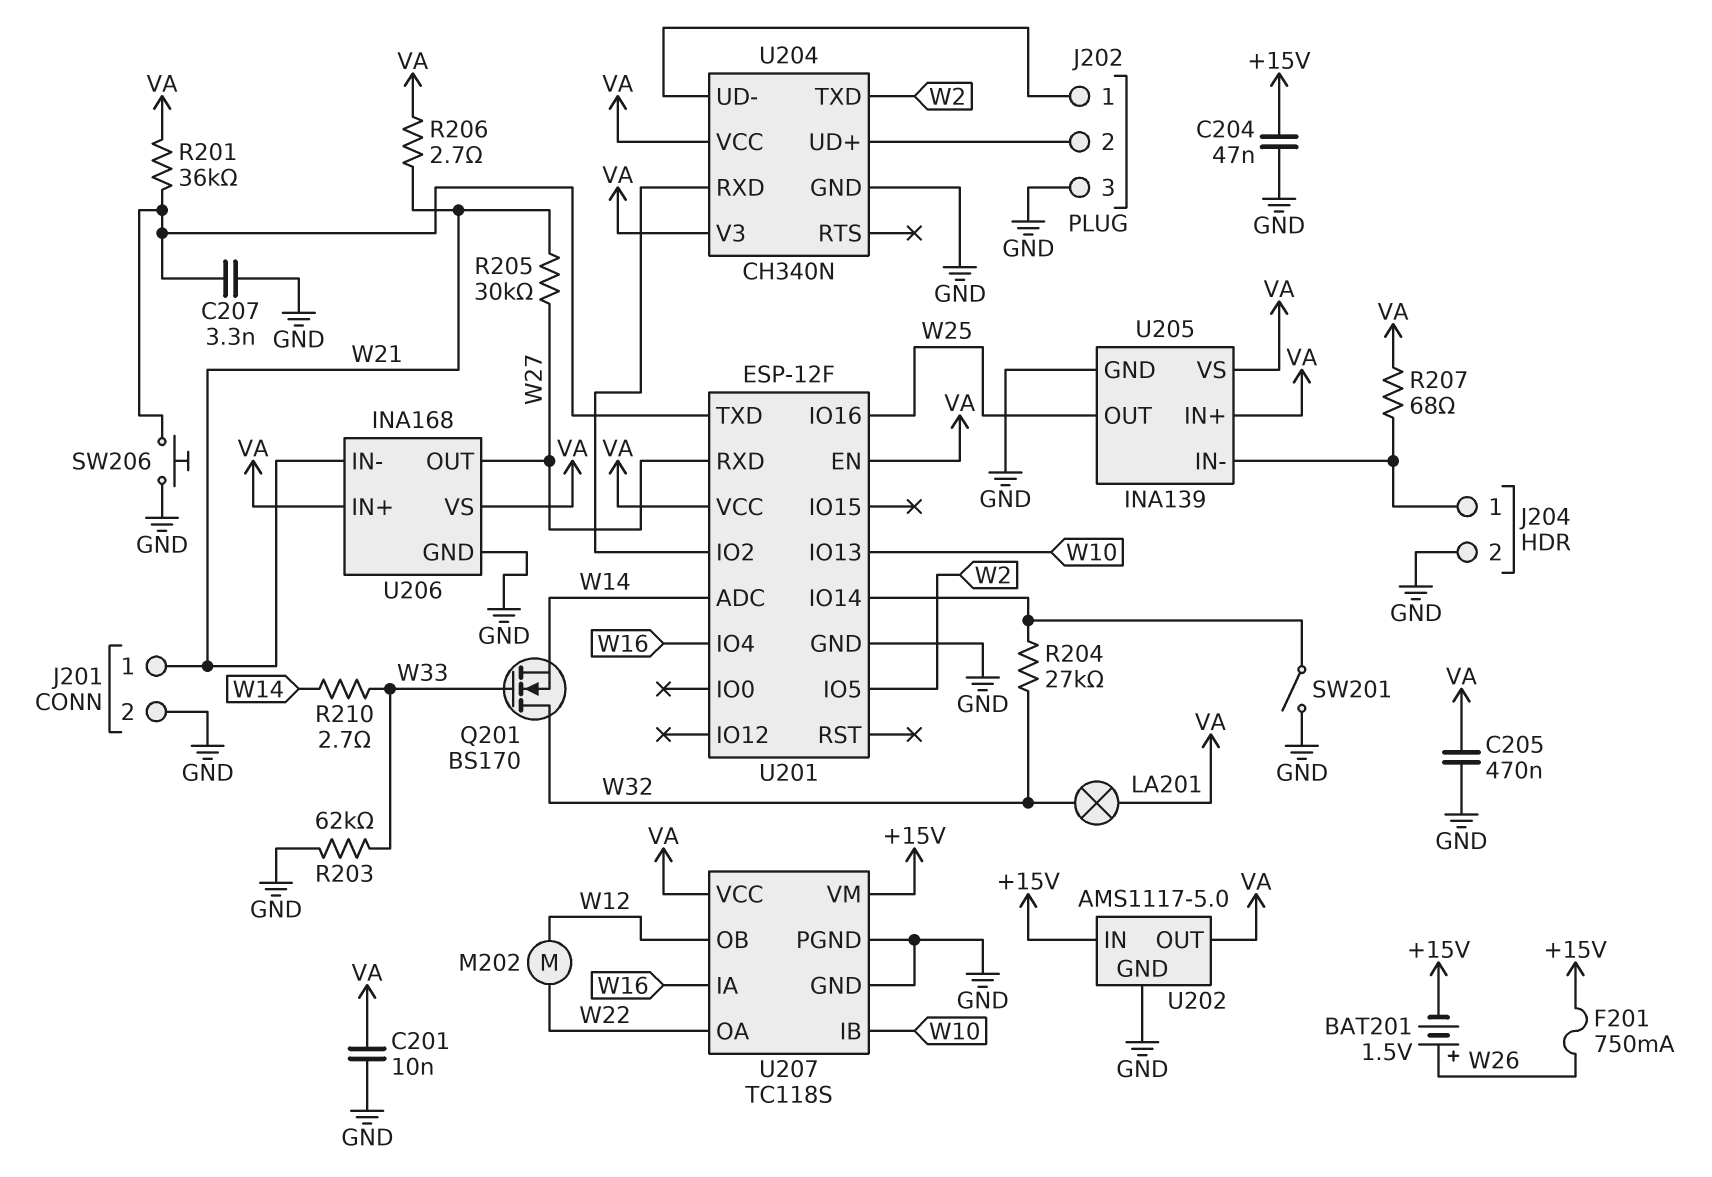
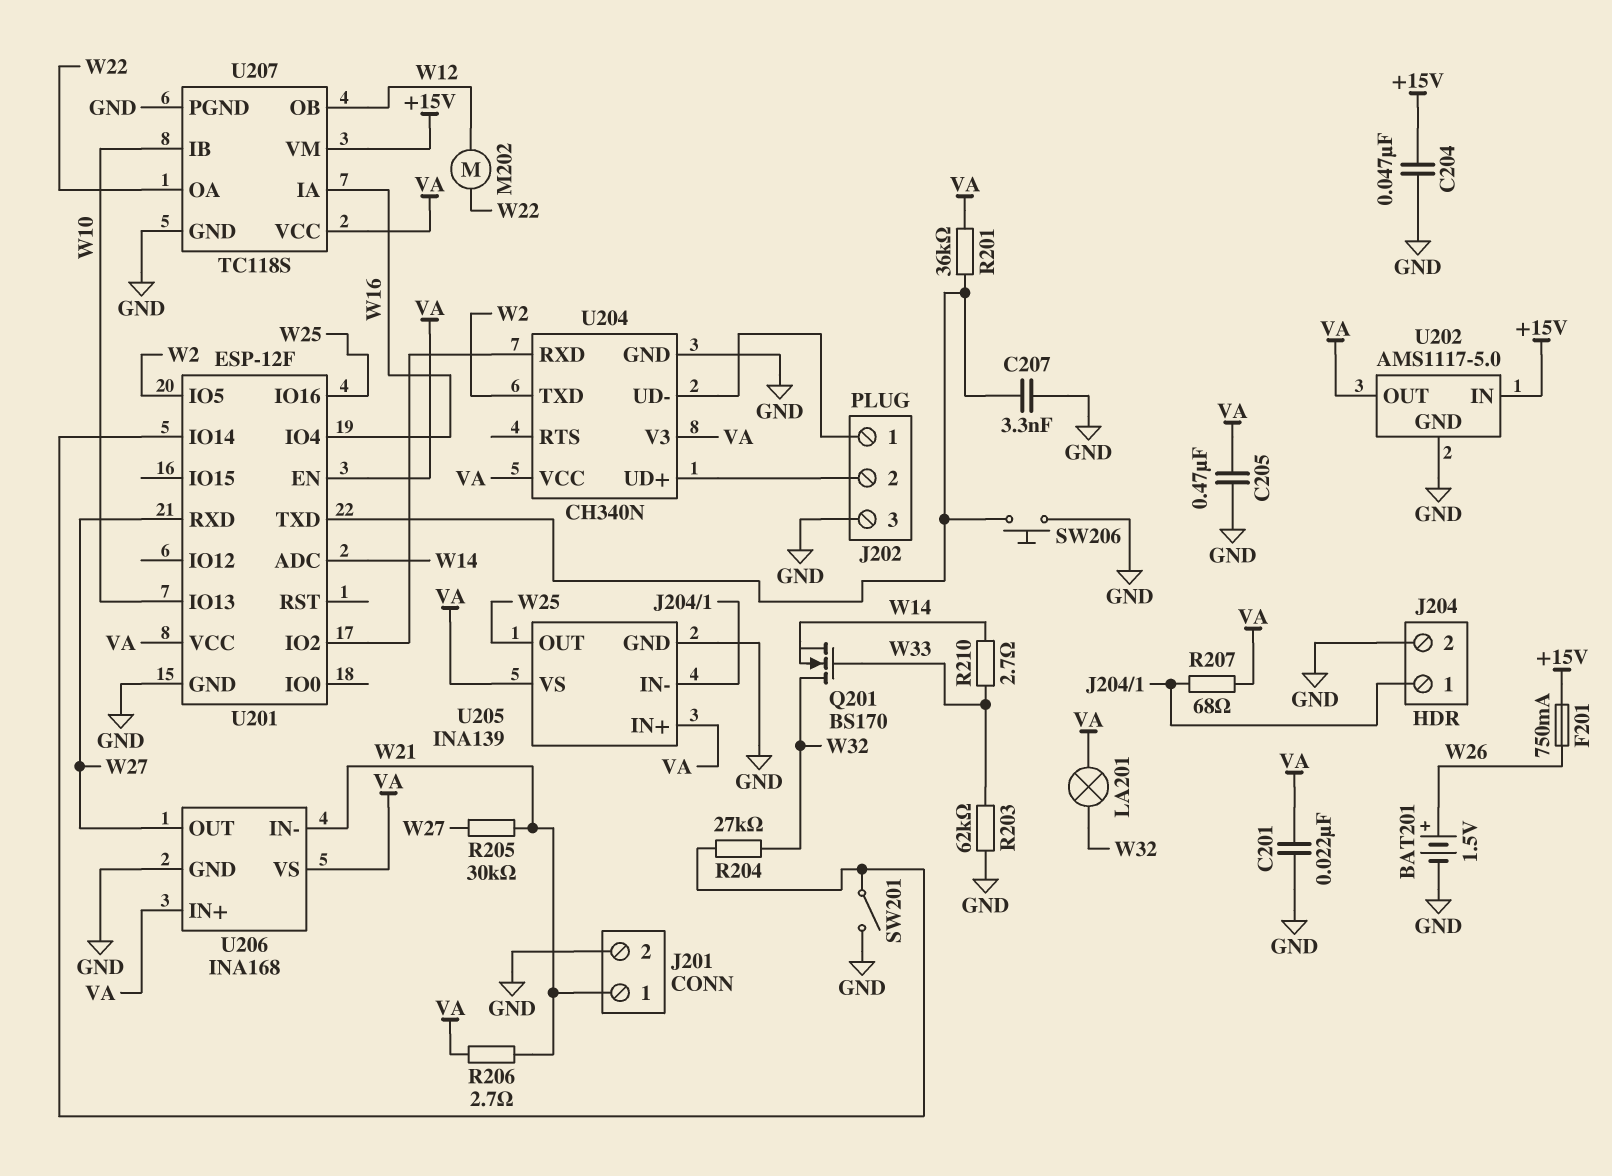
BAT201: 1.5V (plus W26, minus +15V) -> 1.5V (plus W26, minus GND)
C201: 10nF (GND, VA) -> 22nF (GND, VA)

